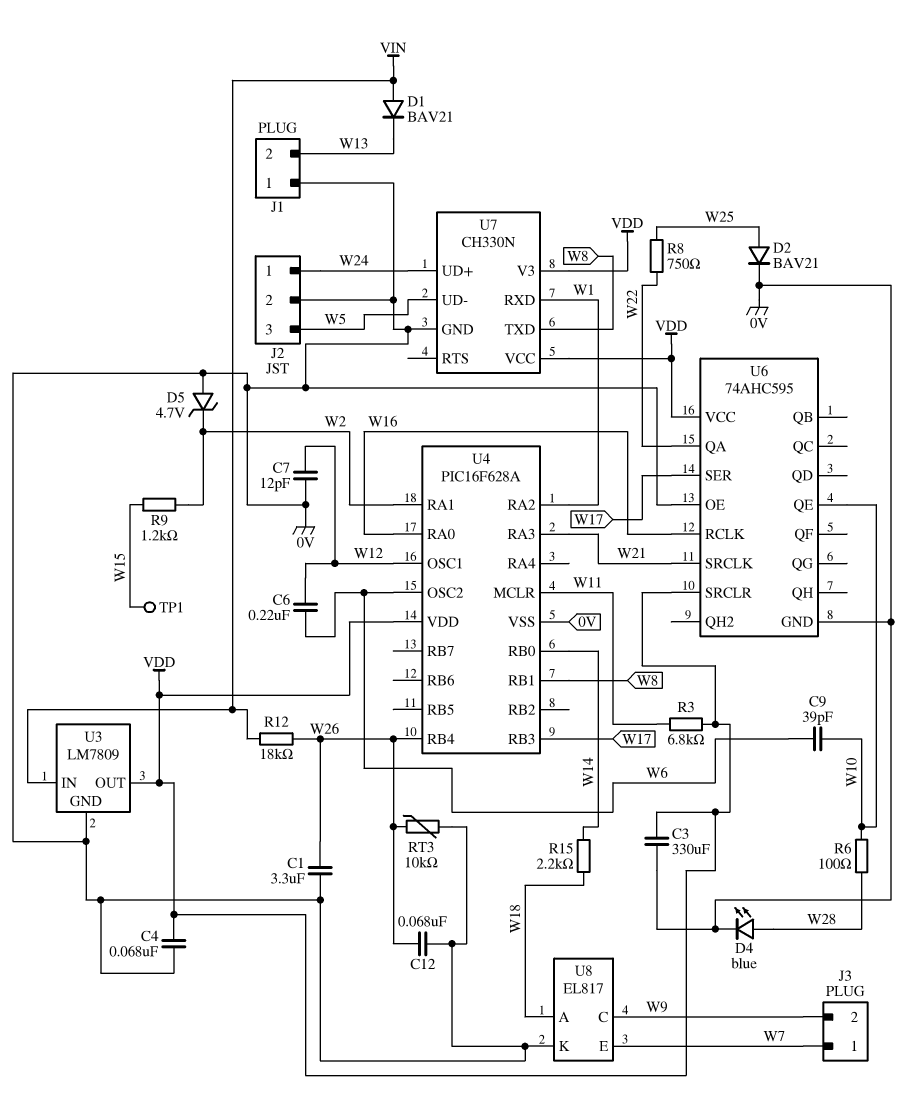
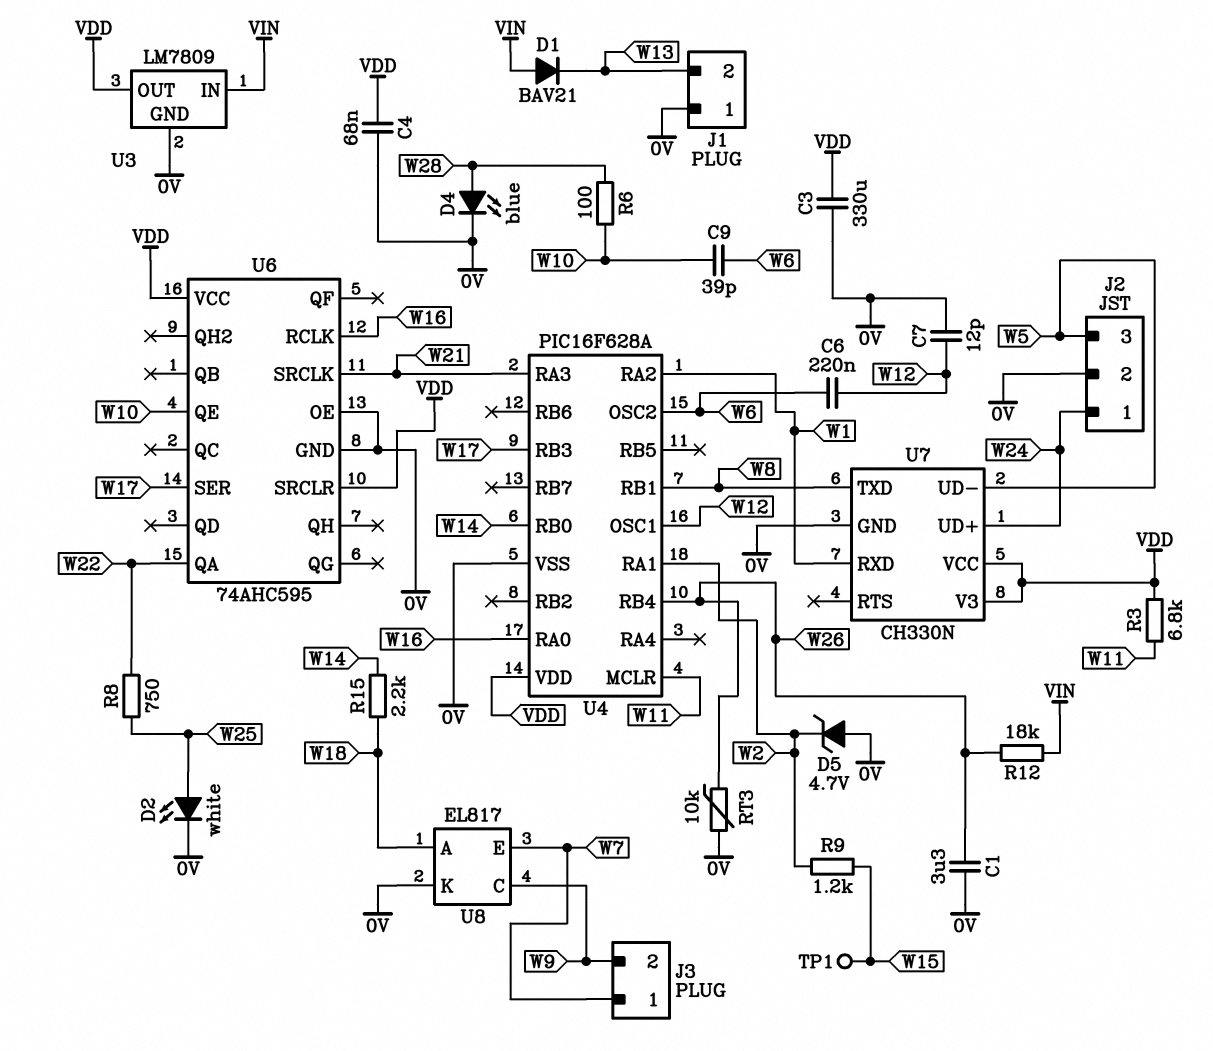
C12: 68nF (0V, W26) -> none
D2: diode BAV21 (A W25, K 0V) -> LED white (A W25, K 0V)

